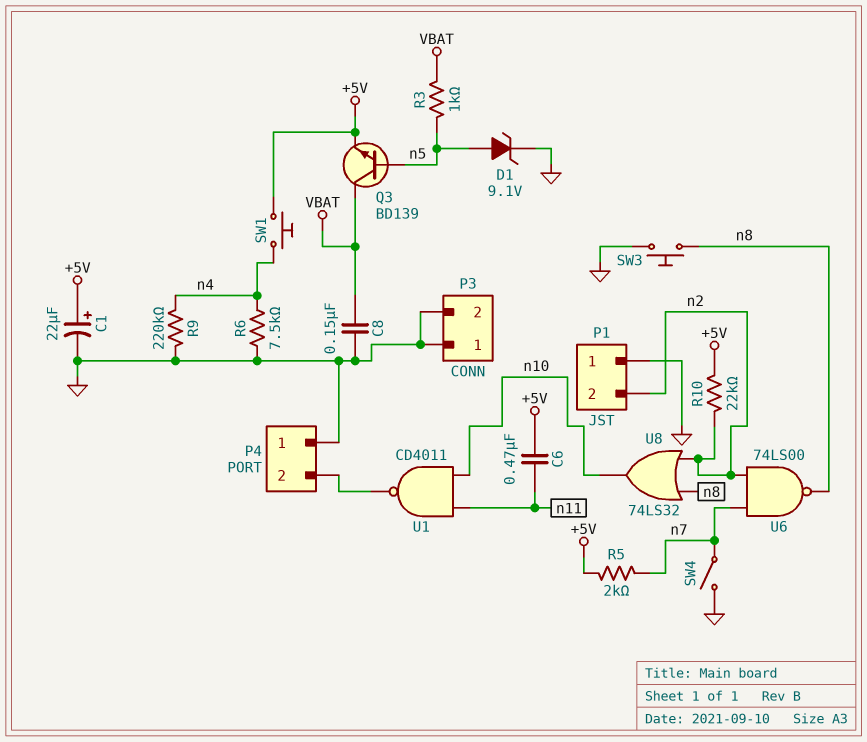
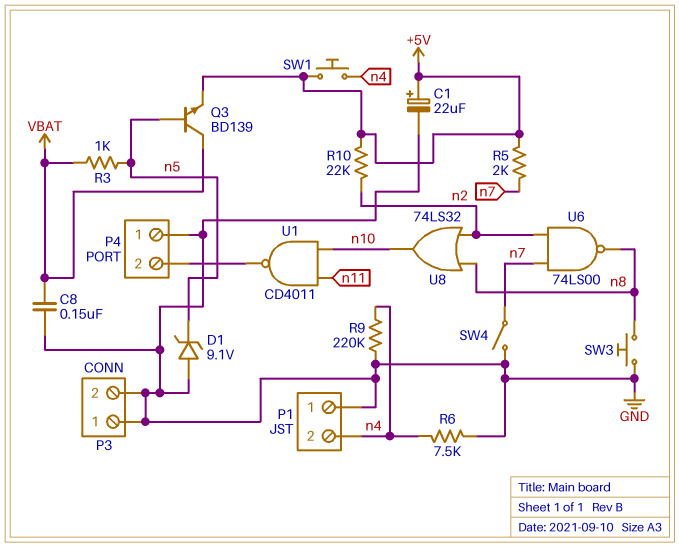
C6: 470nF (+5V, n11) -> none
D1: zener 9.1V (A n5, K GND) -> zener 9.1V (A GND, K n5)
P1 pin 2: n2 -> n4

